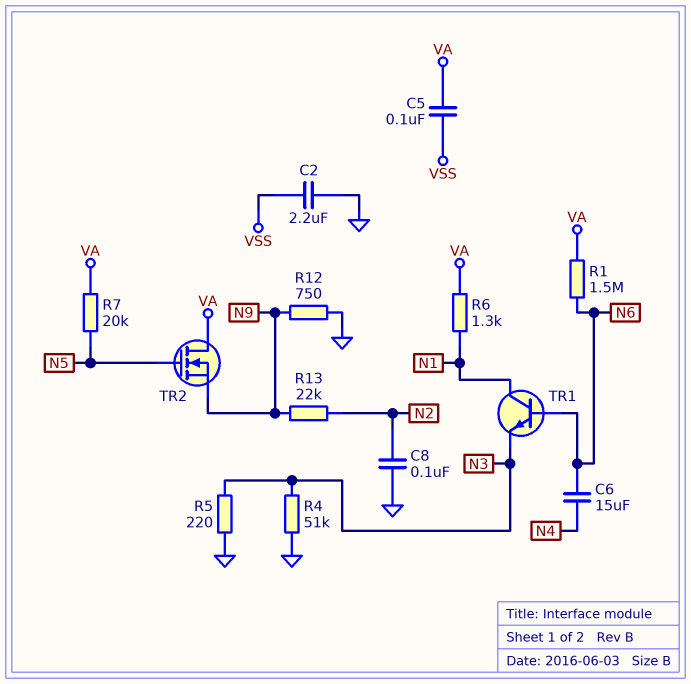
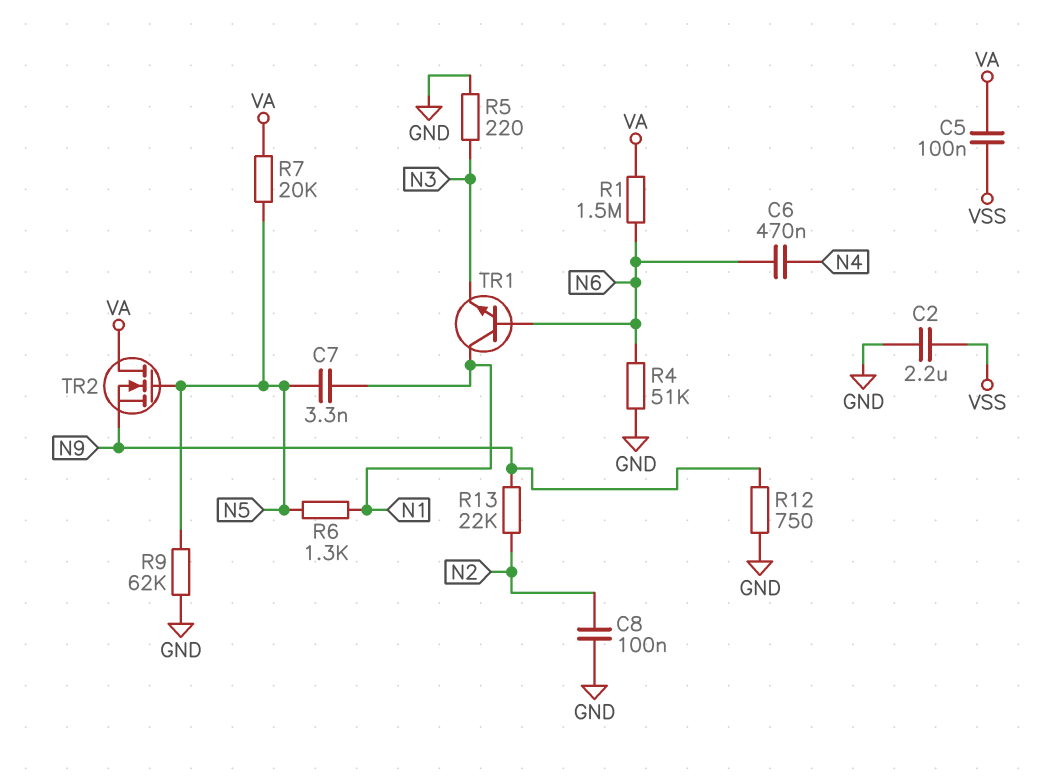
C6: 15uF (N4, N6) -> 470nF (N4, N6)
C7: none -> 3.3nF (N1, N5)
R4: 51k (GND, N3) -> 51k (GND, N6)
R6: 1.3k (N1, VA) -> 1.3k (N1, N5)
R9: none -> 62k (GND, N5)

